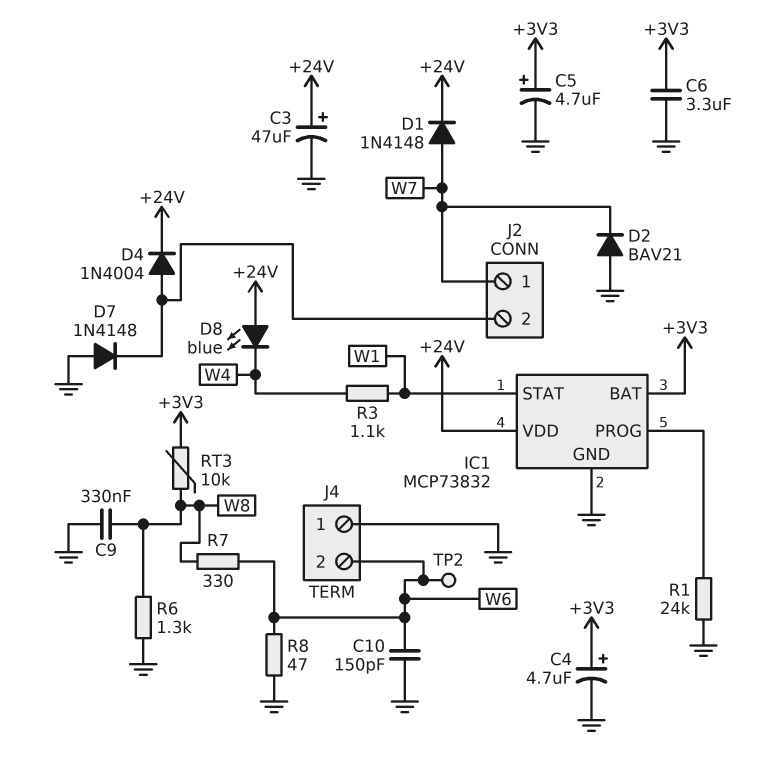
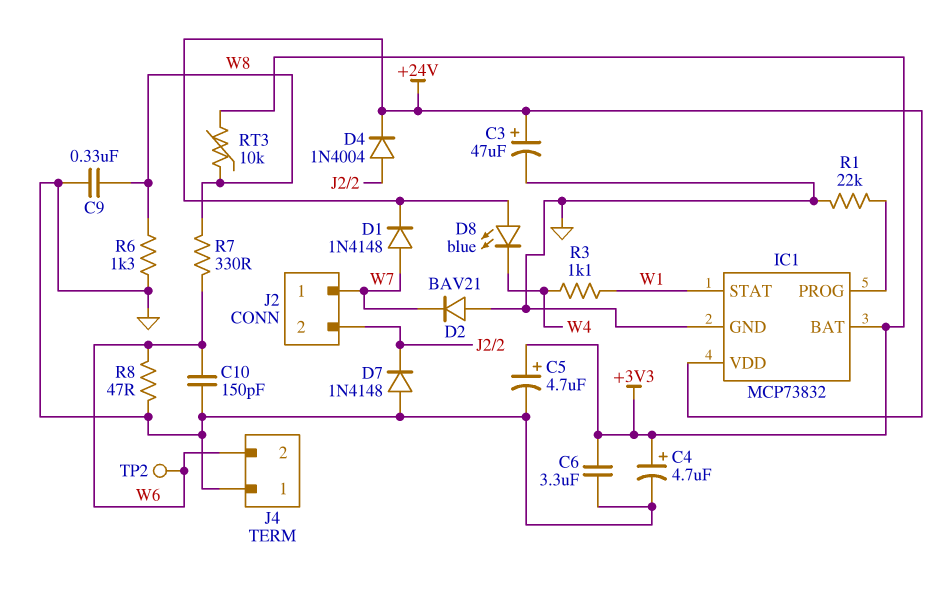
R1: 24k (GND, IC1/PROG) -> 22k (GND, IC1/PROG)

